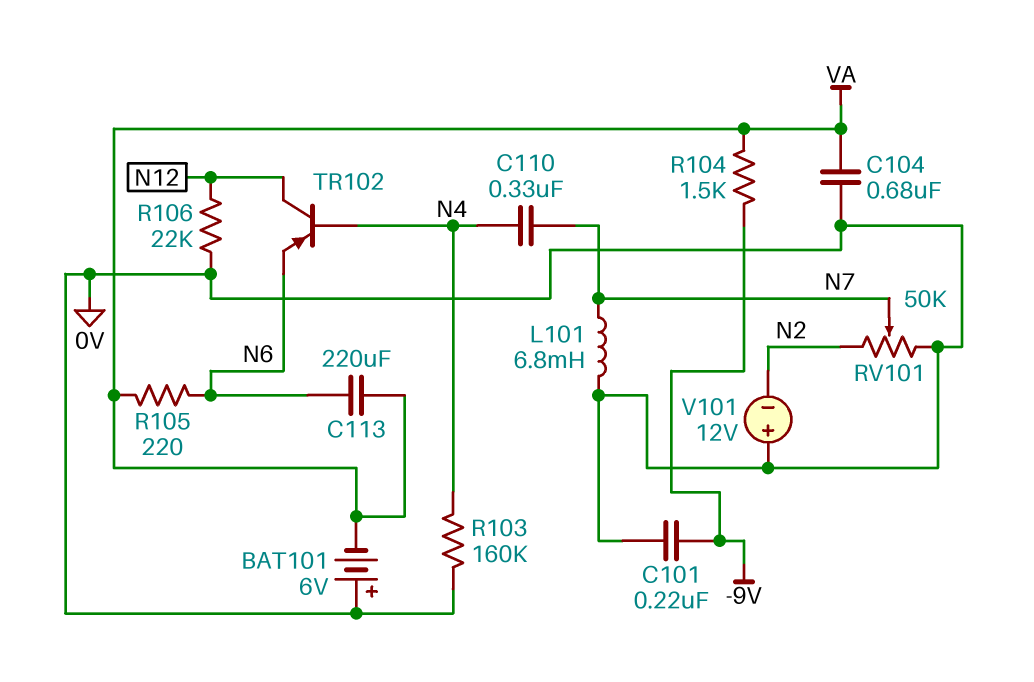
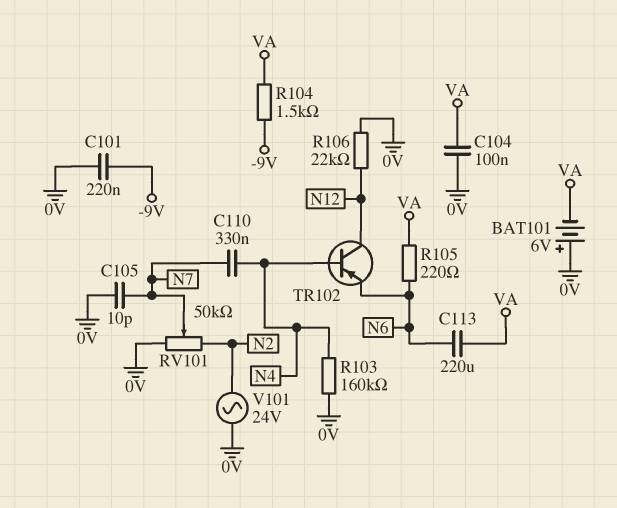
C104: 680nF (0V, VA) -> 100nF (0V, VA)
C105: none -> 10pF (0V, N7)
L101: 6.8mH (0V, N7) -> none
V101: 12V (plus 0V, minus N2) -> AC 24V (0V, N2)

